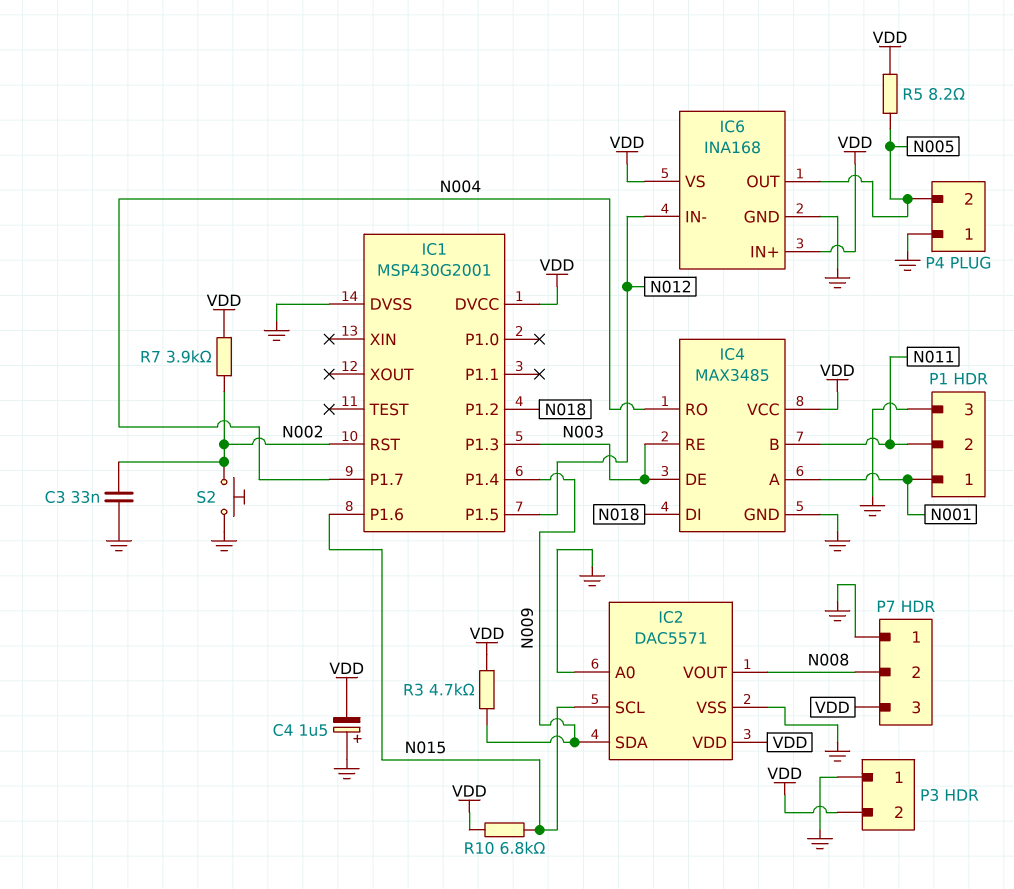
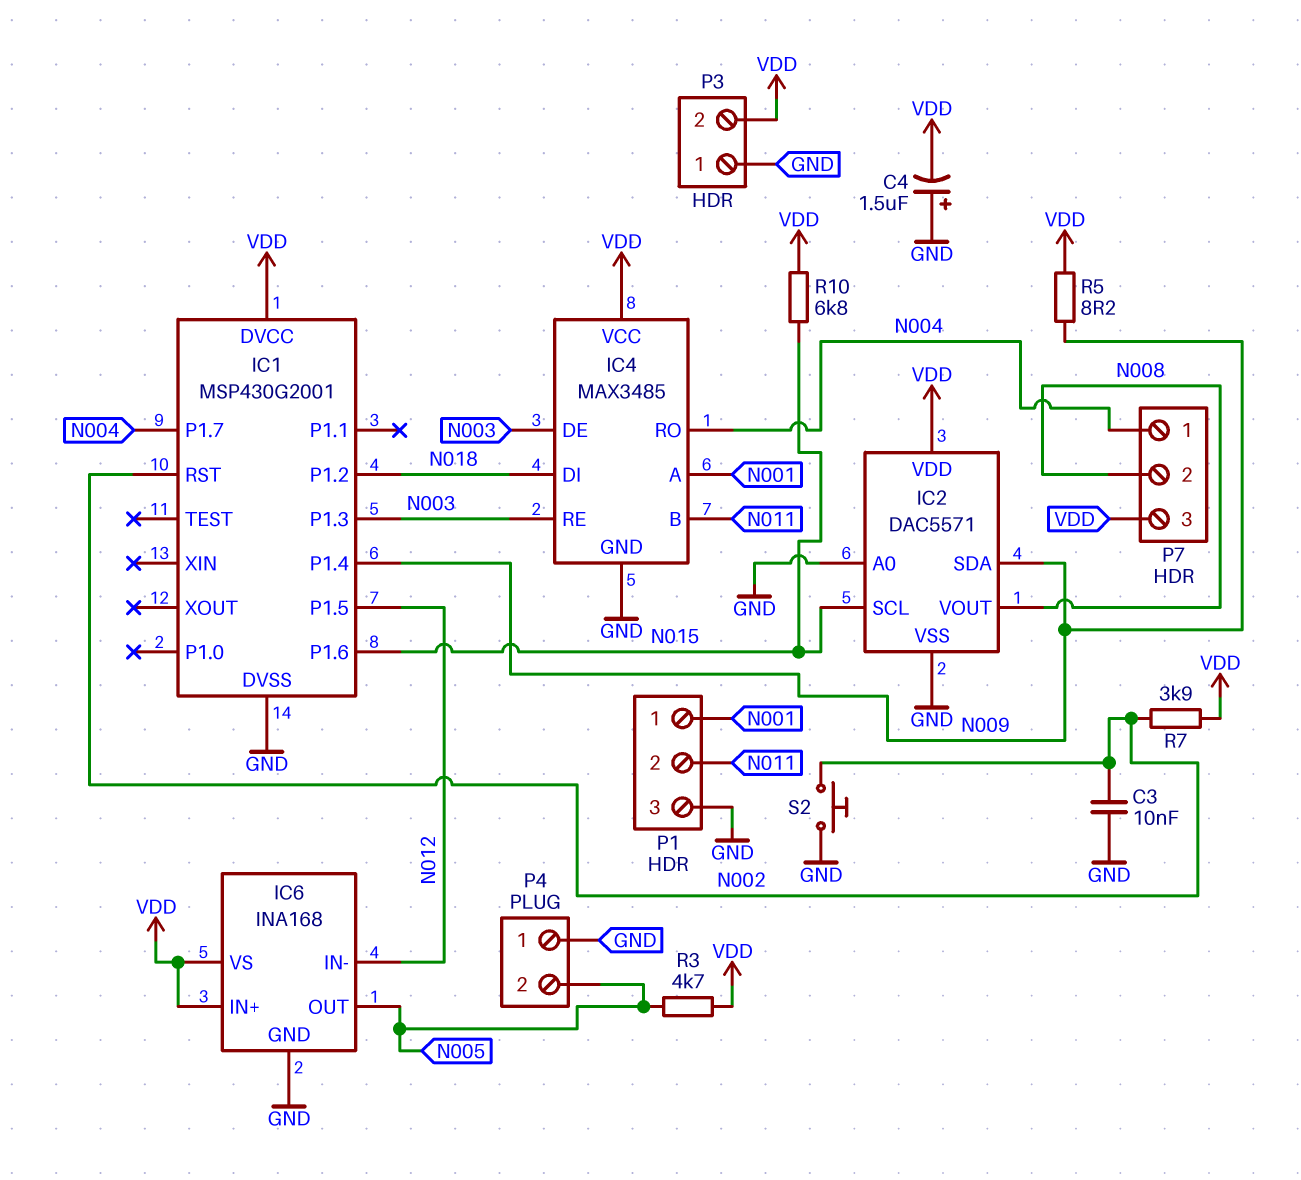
C3: 33nF (GND, N002) -> 10nF (GND, N002)
P7 pin 1: GND -> N004
R3: 4.7k (N009, VDD) -> 4.7k (N005, VDD)
R5: 8.2 (N005, VDD) -> 8.2 (N009, VDD)

